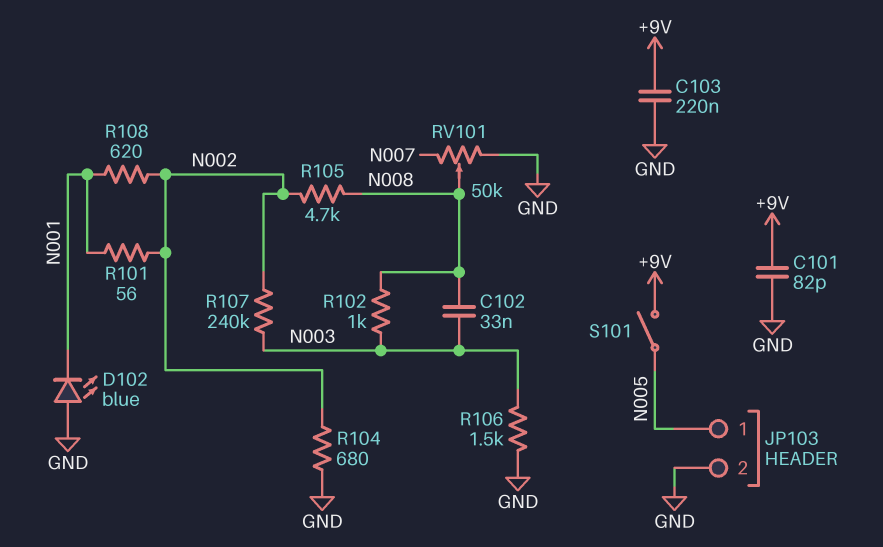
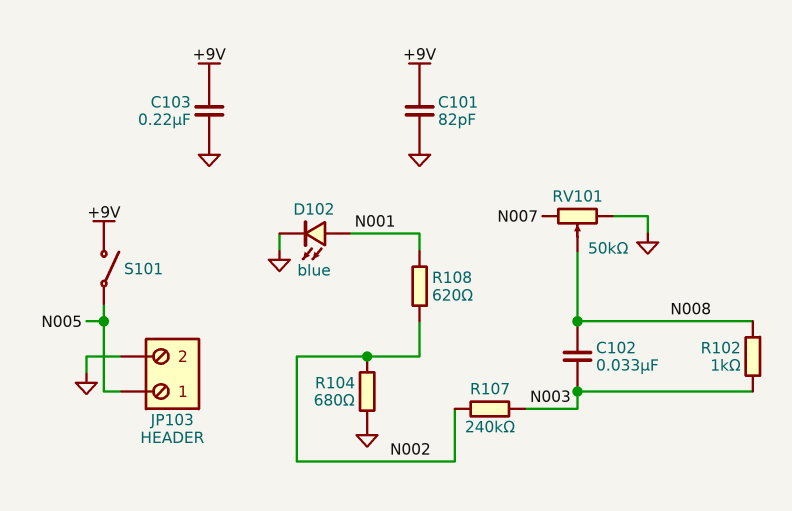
D102: LED blue (A GND, K N001) -> LED blue (A N001, K GND)
R101: 56 (N001, N002) -> none
R105: 4.7k (N002, N008) -> none
R106: 1.5k (GND, N003) -> none

